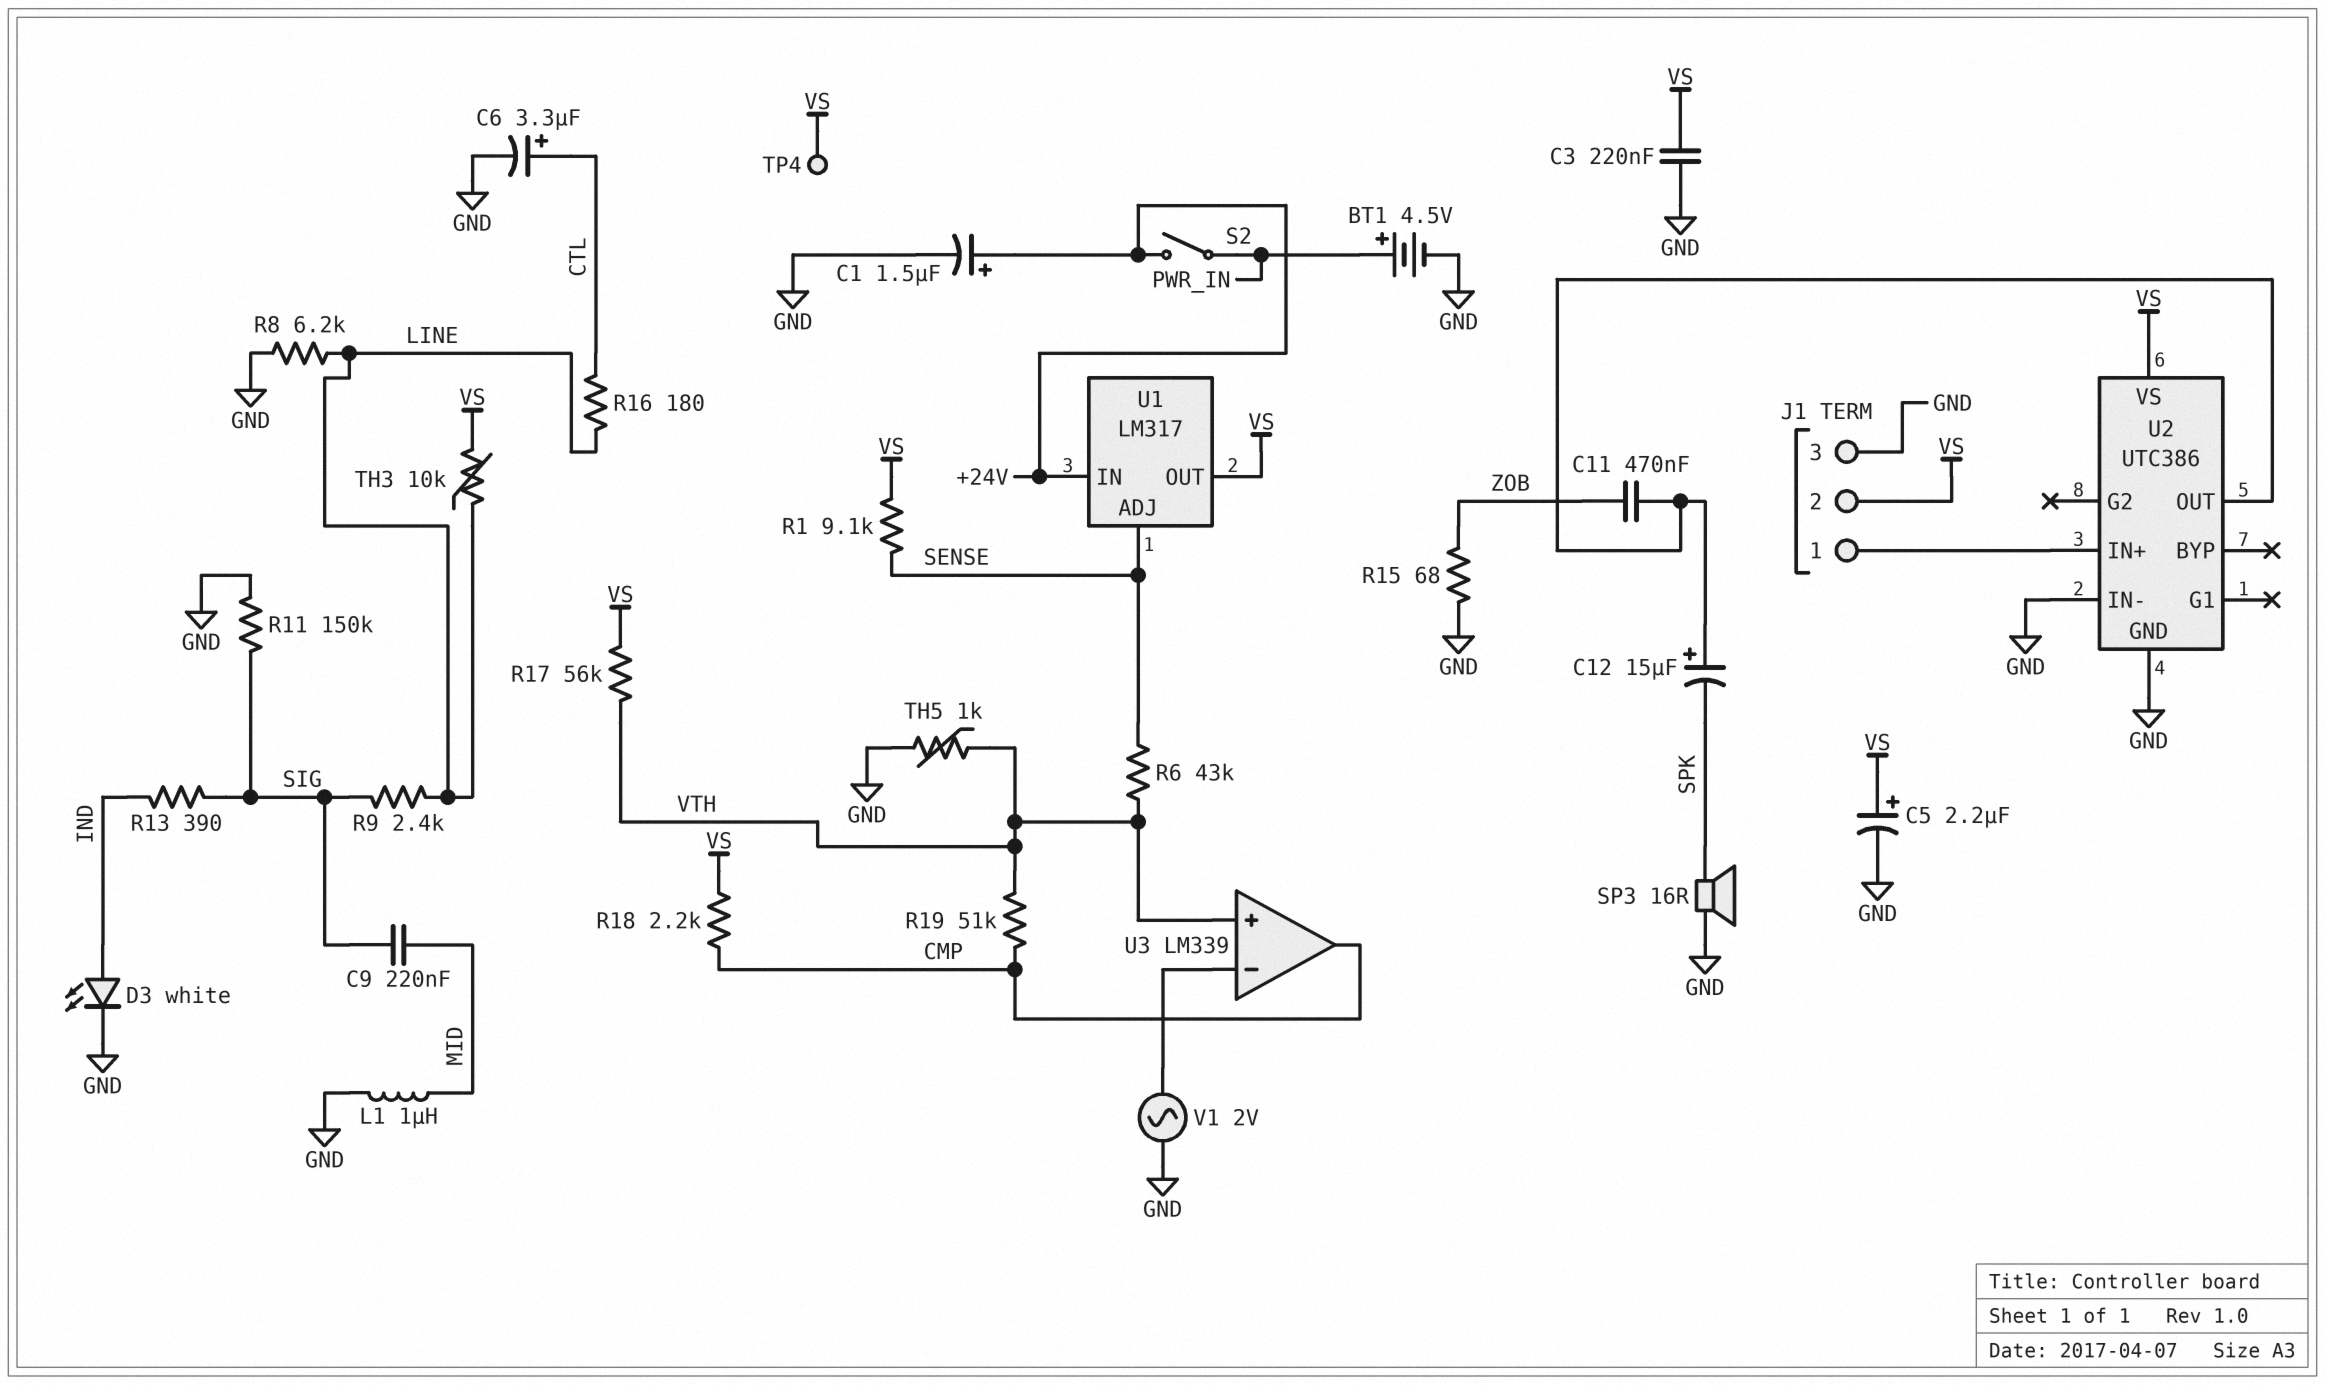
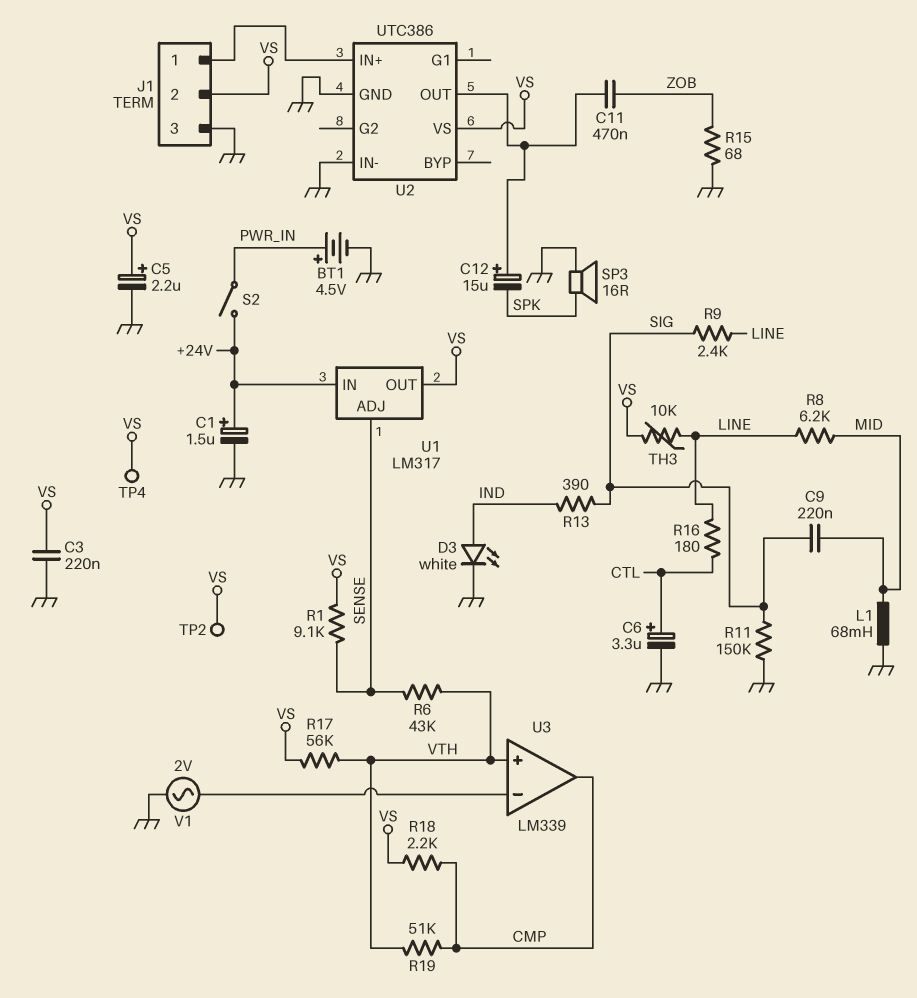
L1: 1uH (GND, MID) -> 68mH (GND, MID)
R8: 6.2k (GND, LINE) -> 6.2k (LINE, MID)
TH5: 1k (GND, VTH) -> none
TP2: none -> test point (VS)

